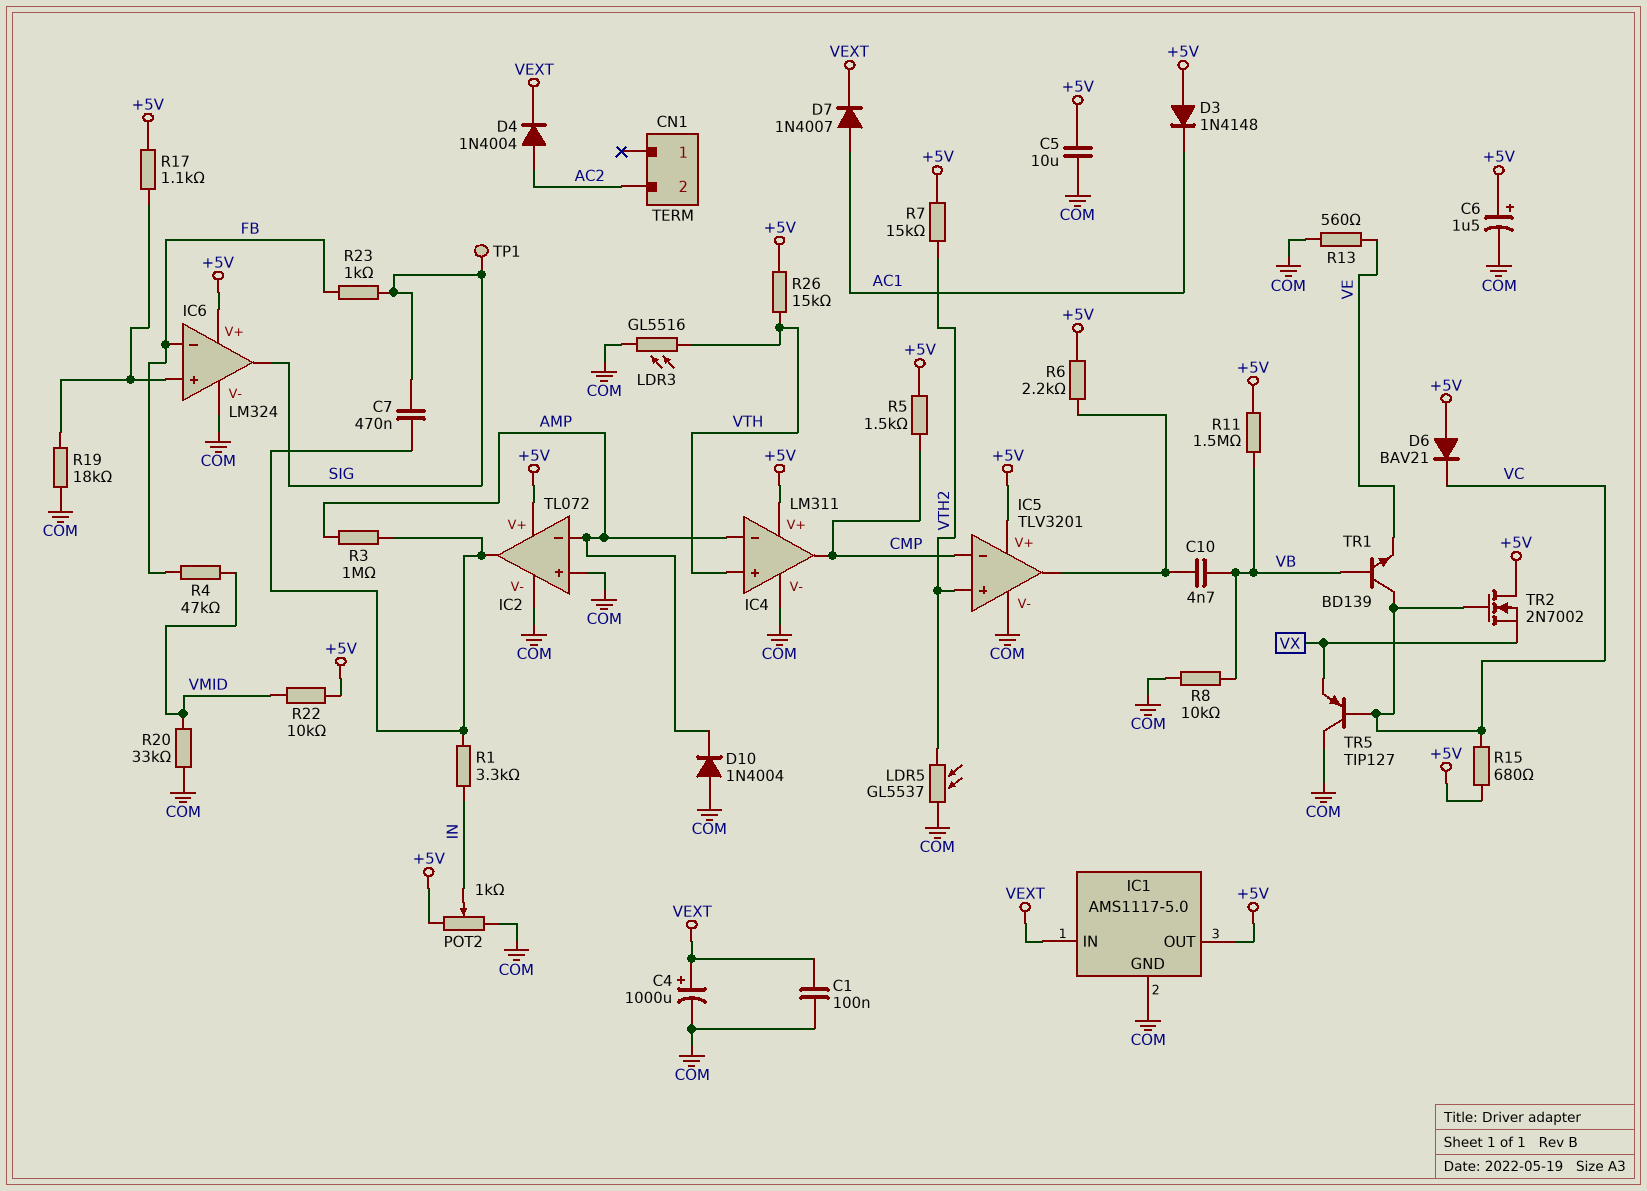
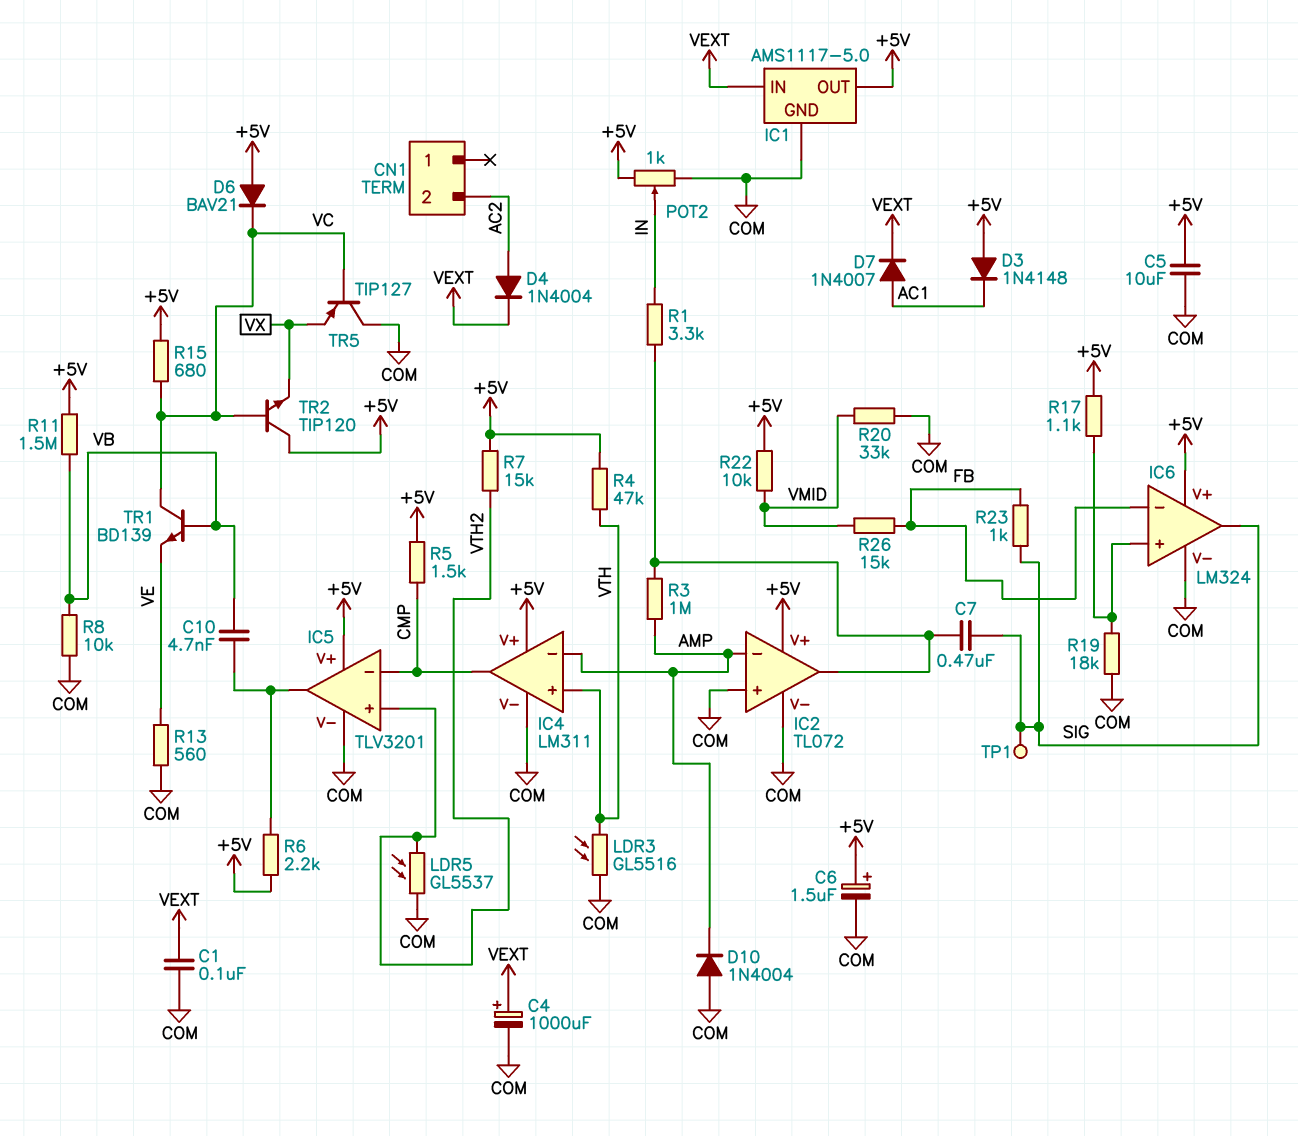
R4: 47k (FB, VMID) -> 47k (+5V, VTH)
R26: 15k (+5V, VTH) -> 15k (FB, VMID)
TR2: NMOS 2N7002 (G VC, D +5V, S VX) -> NPN TIP120 (B VC, C +5V, E VX)

